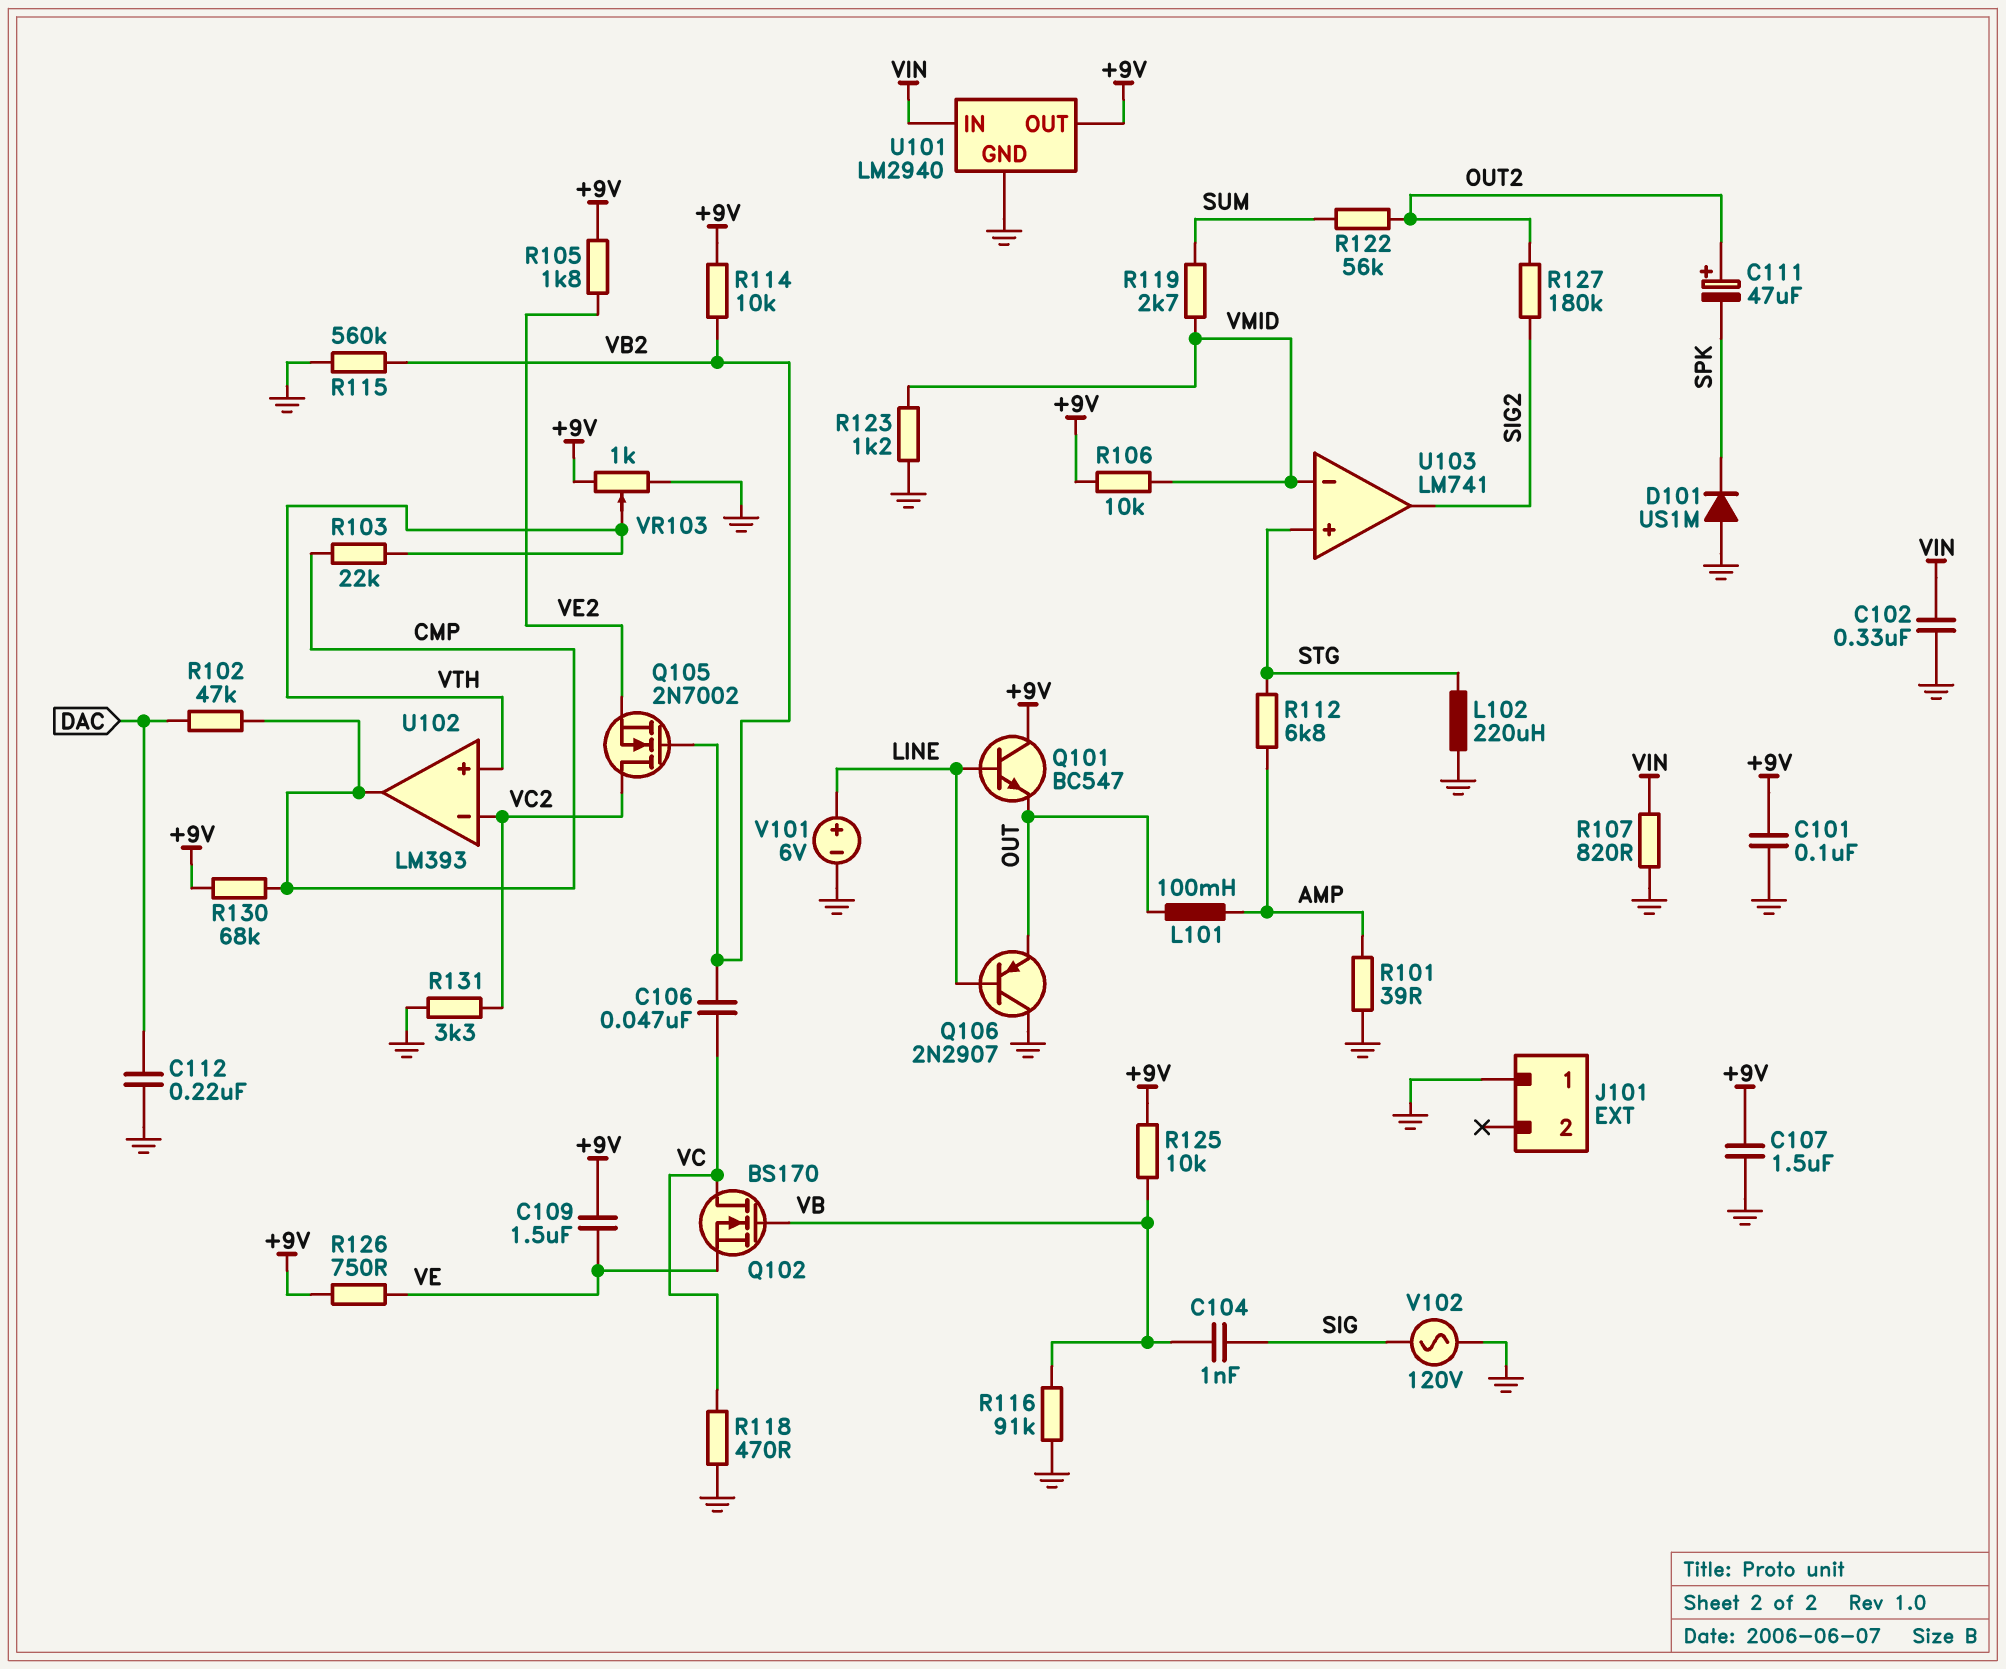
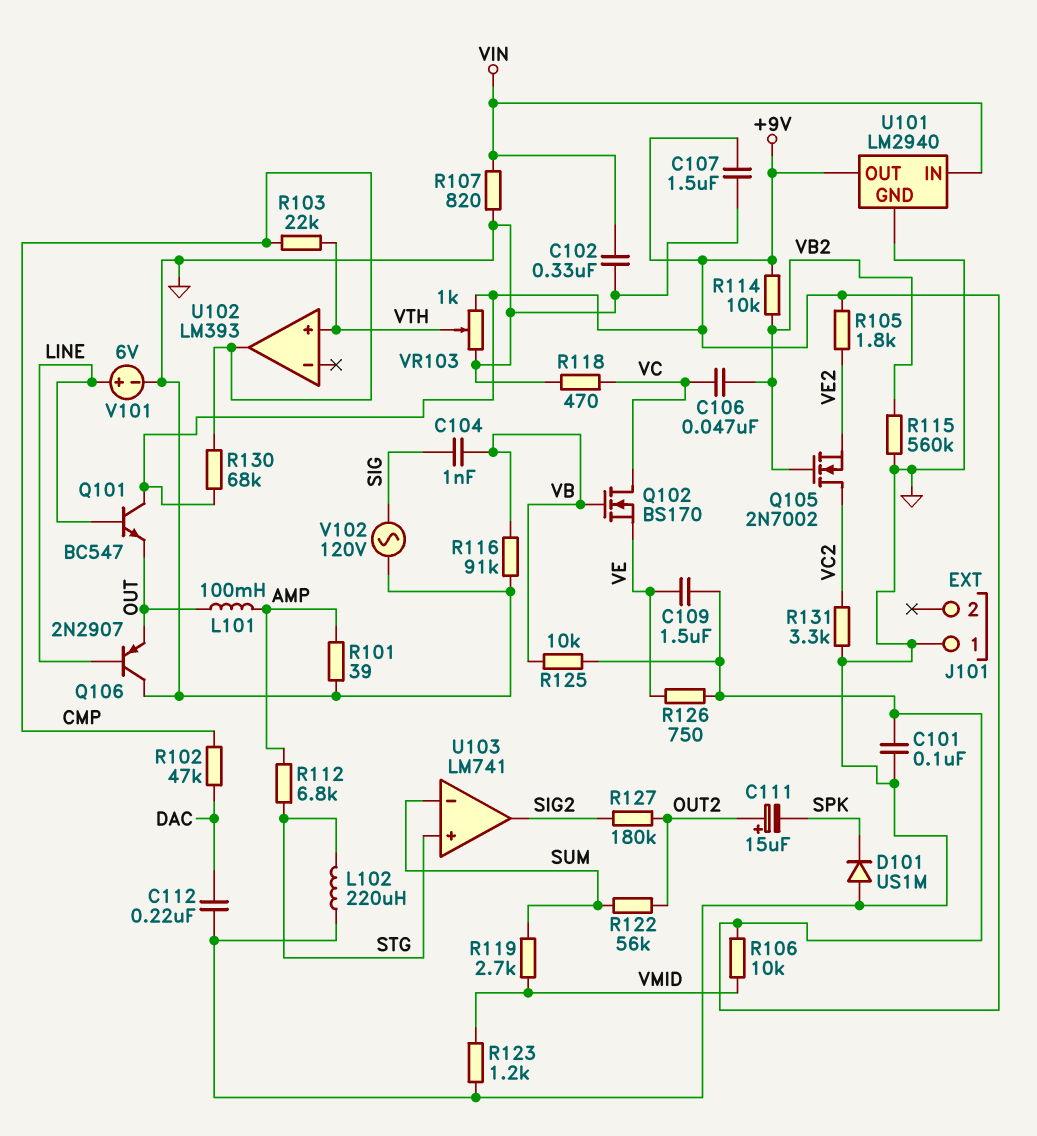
C111: 47uF (plus OUT2, minus SPK) -> 15uF (plus OUT2, minus SPK)
U102 pin in-: VC2 -> none
U103 pin in-: VMID -> SUM

